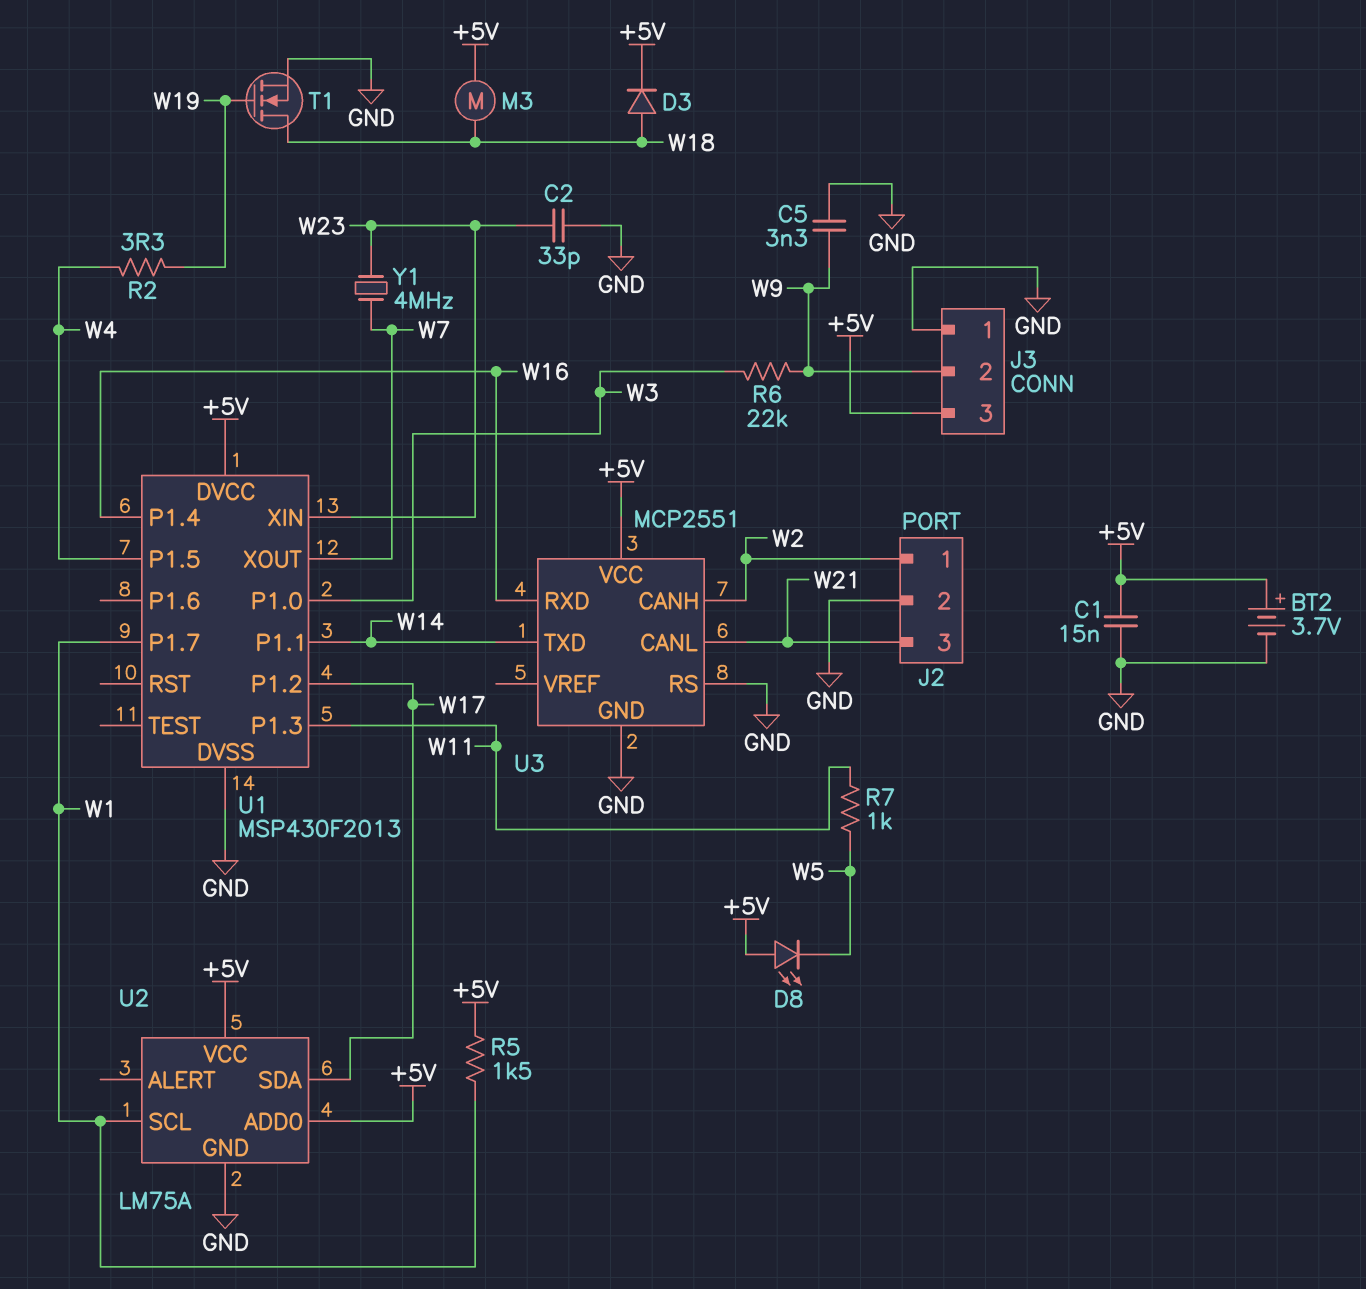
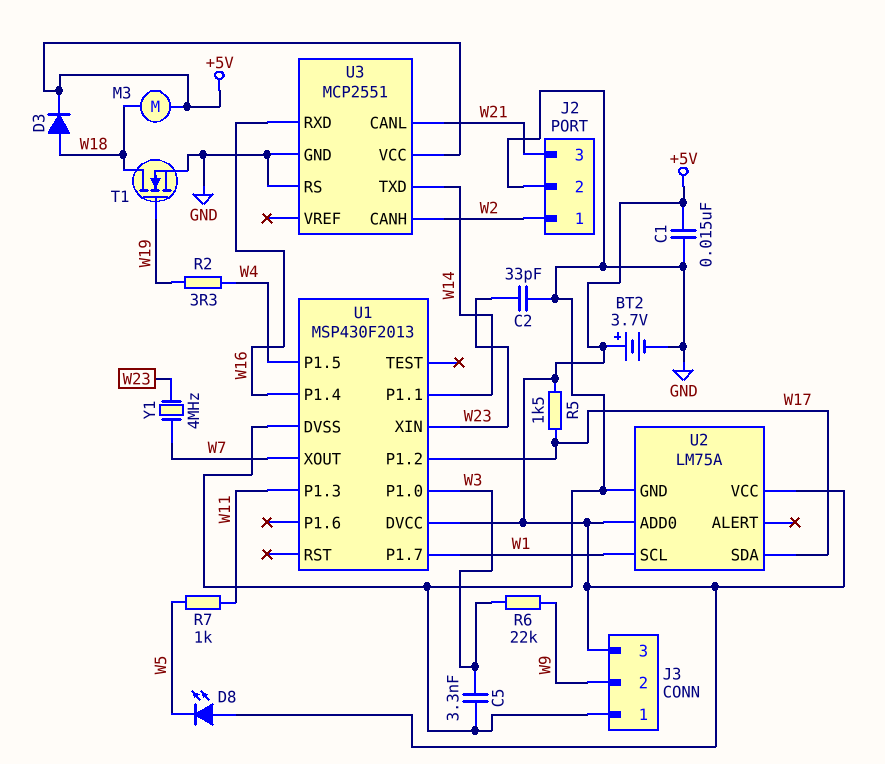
C5: 3.3nF (GND, W9) -> 3.3nF (GND, W3)
R5: 1.5k (+5V, W1) -> 1.5k (+5V, W17)

